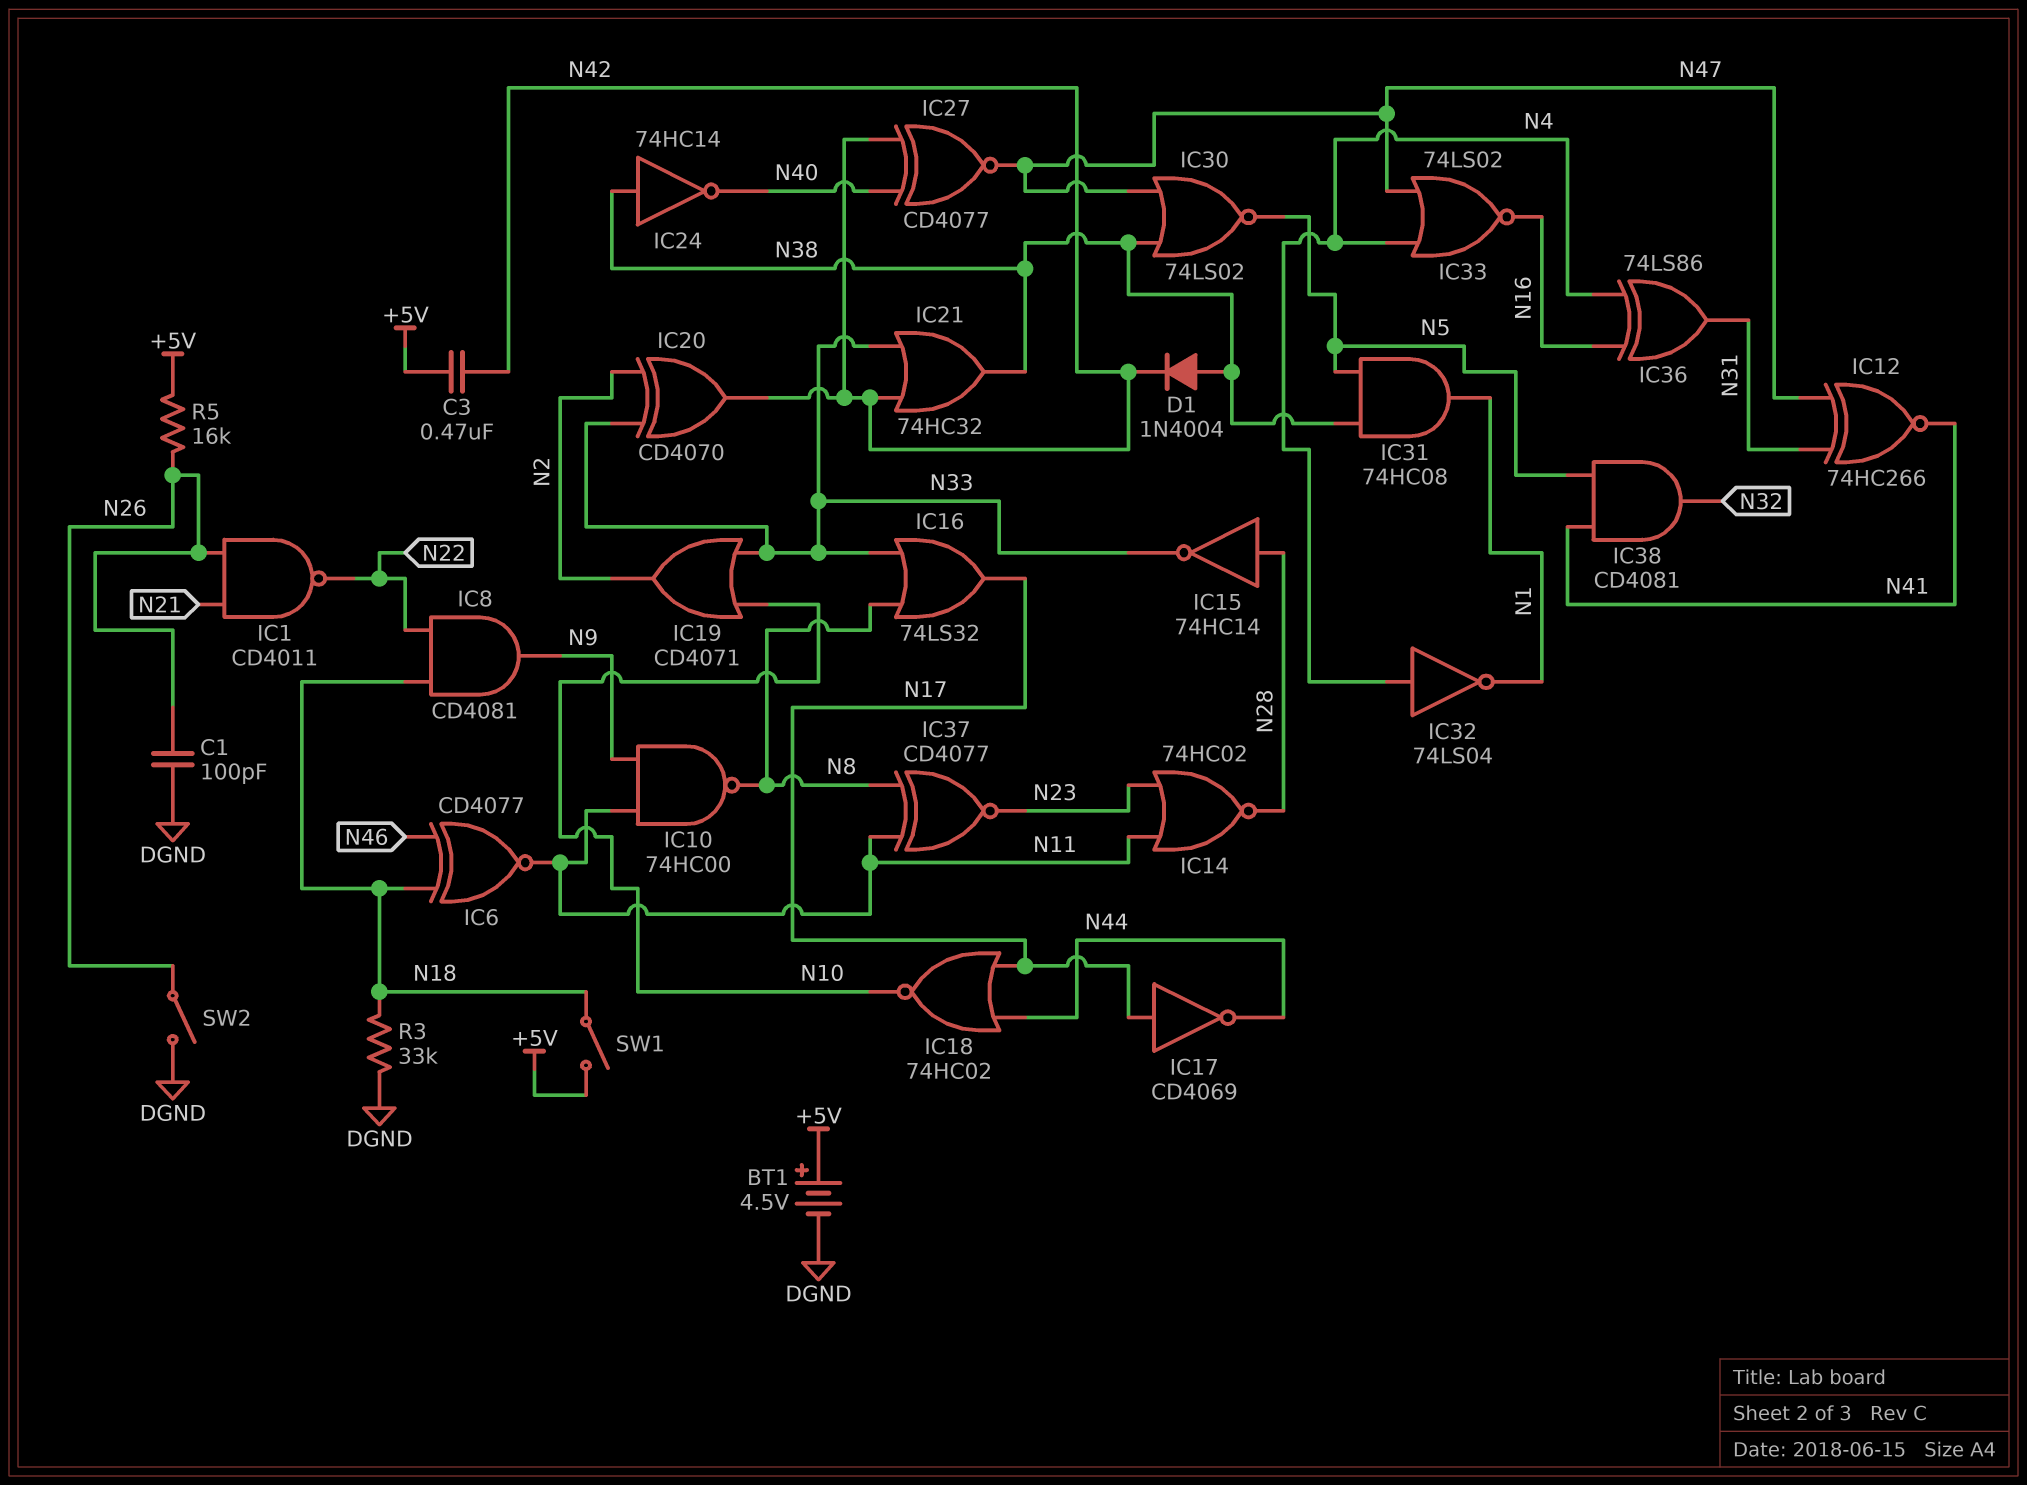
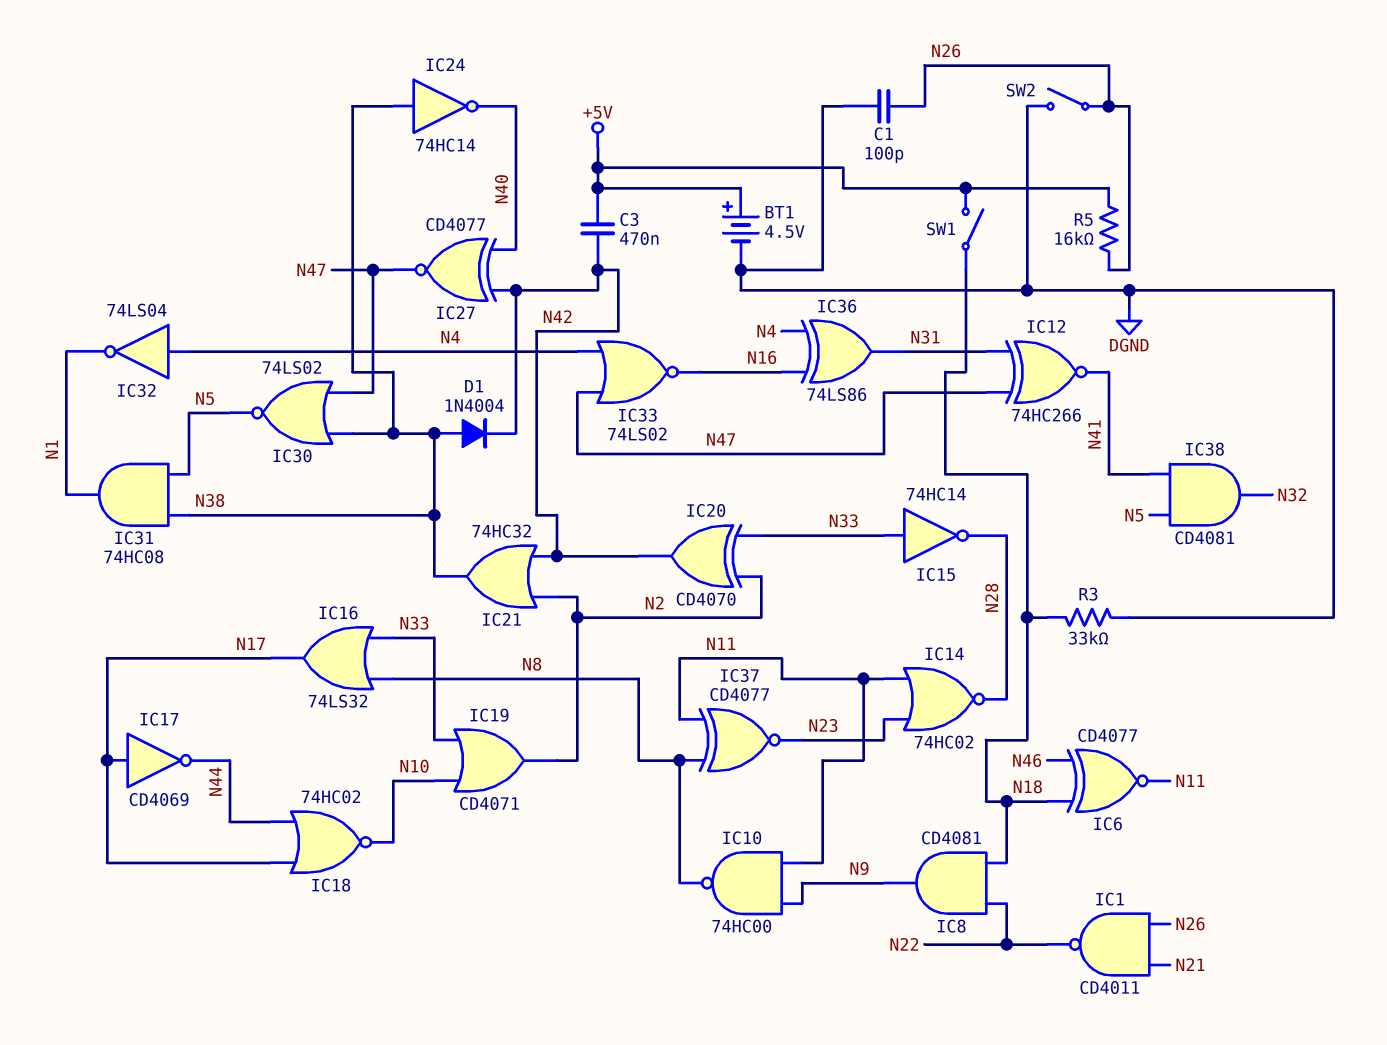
IC15: NOT 74HC14 (in N28, out N33) -> NOT 74HC14 (in N33, out N28)
IC21: OR 74HC32 (in N33, in N42, out N38) -> OR 74HC32 (in N2, in N42, out N38)

